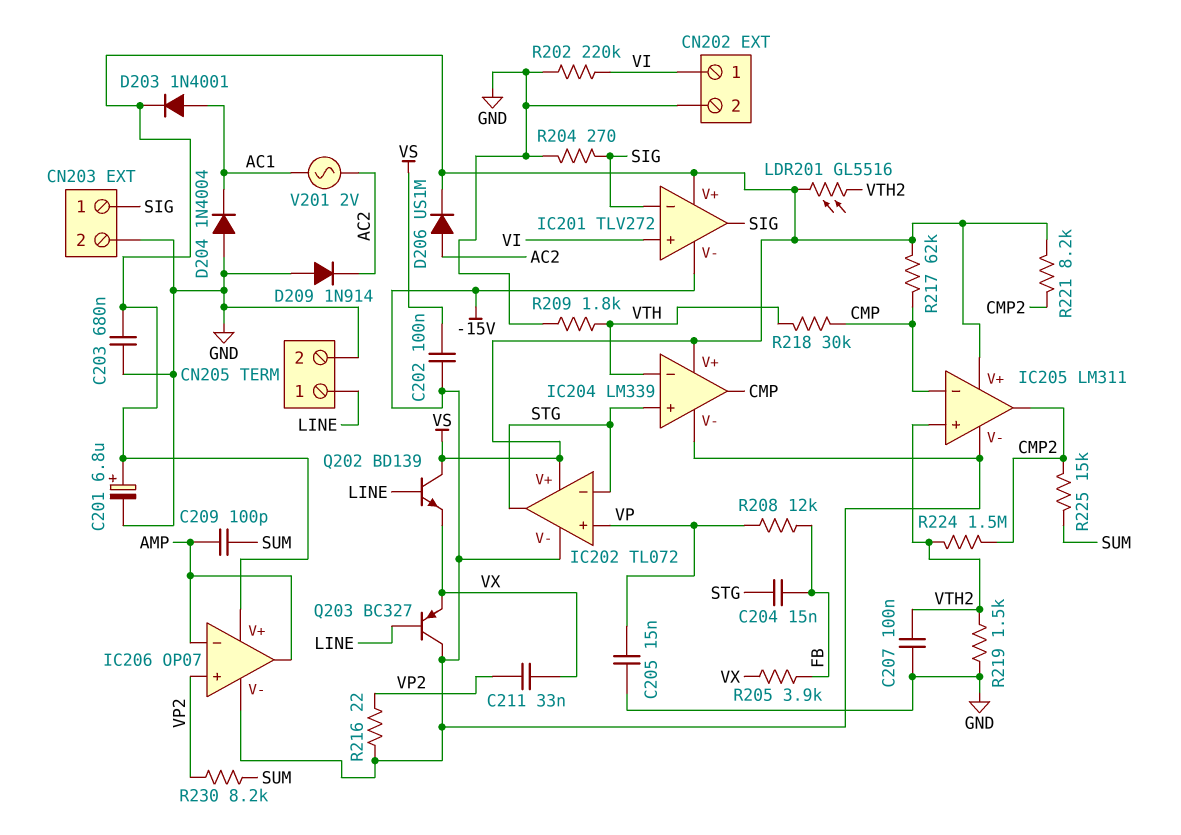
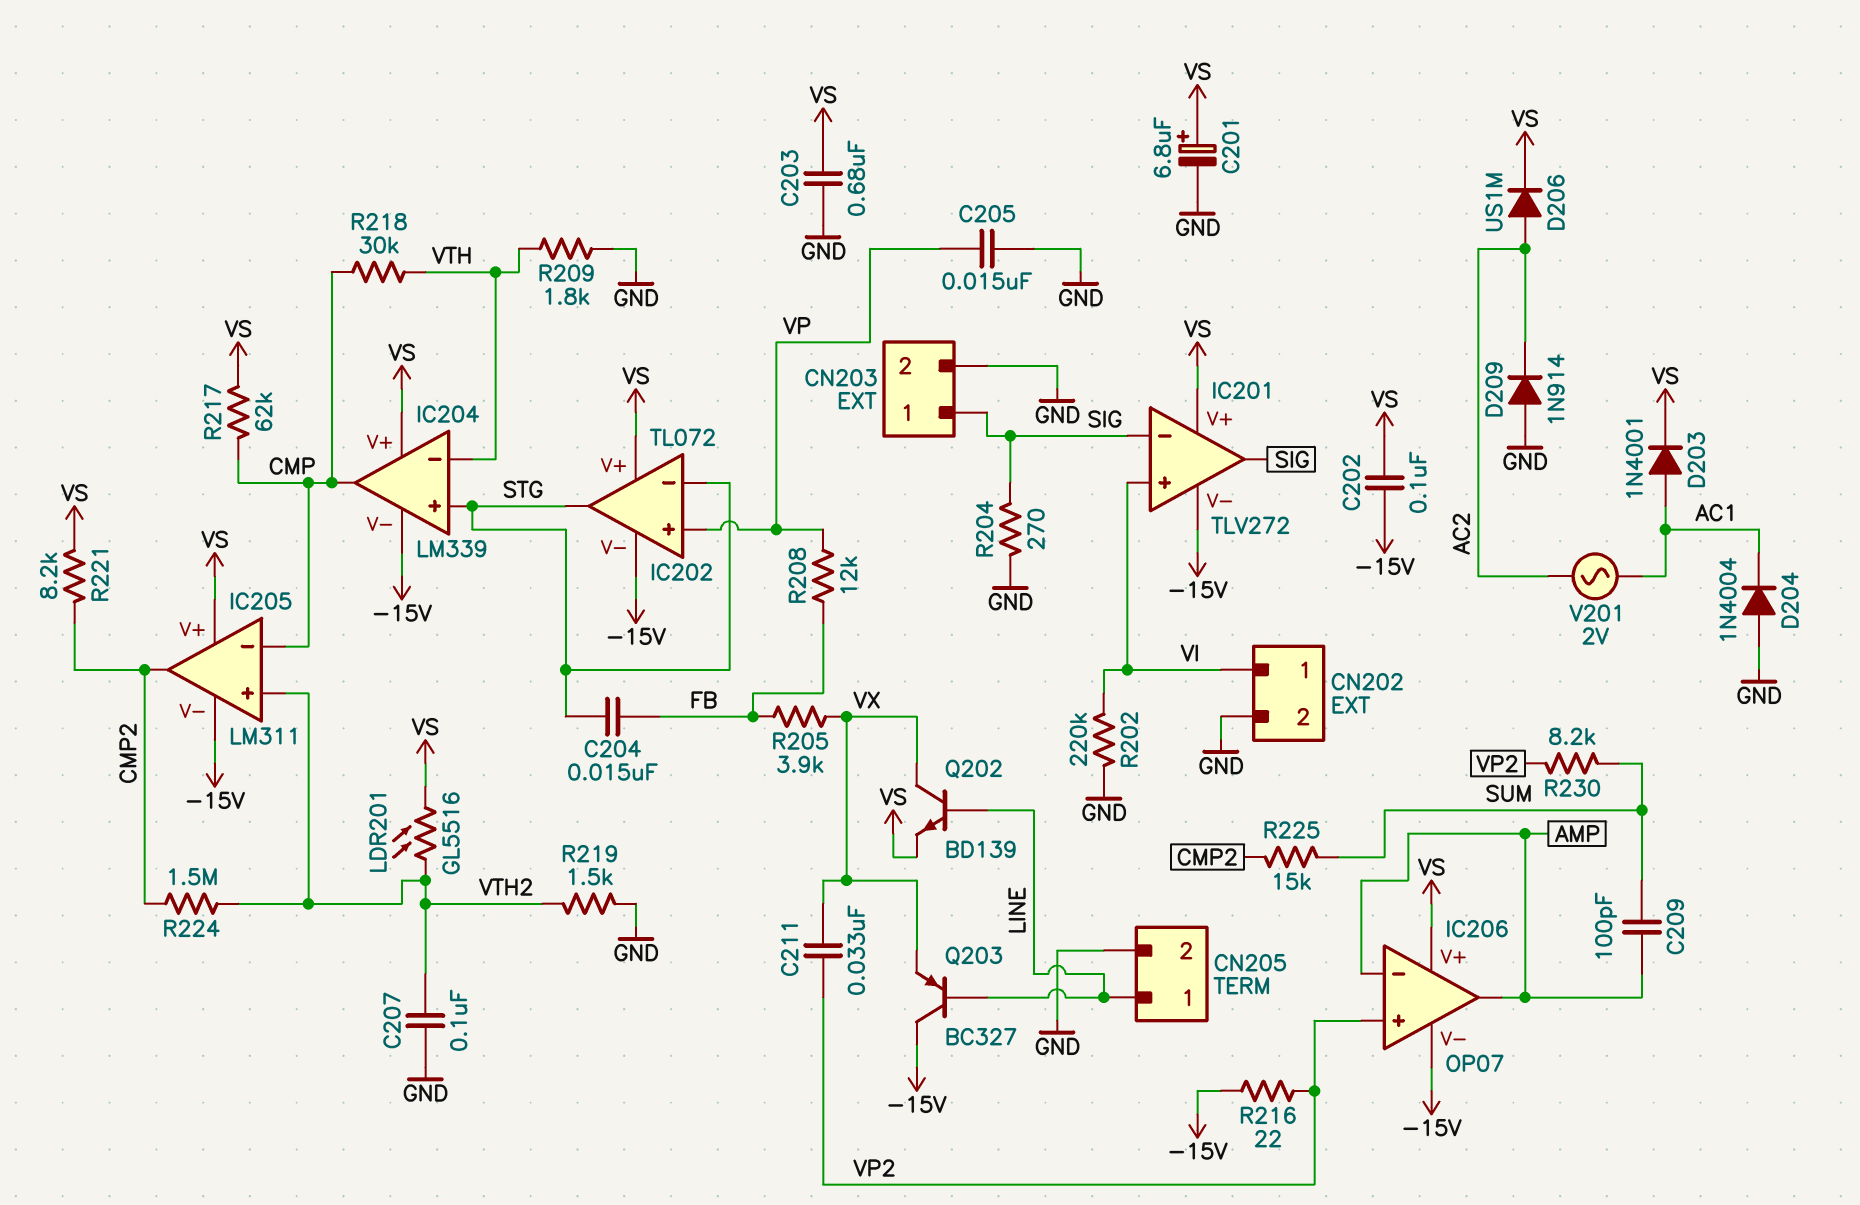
Q202: NPN BD139 (B LINE, C VS, E VX) -> NPN BD139 (B LINE, C VX, E VS)

